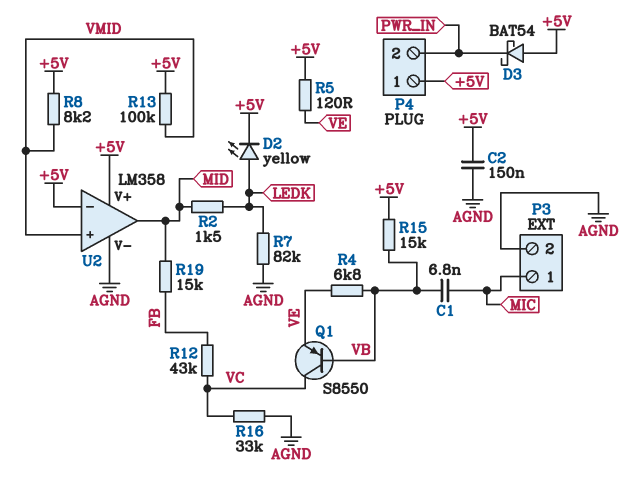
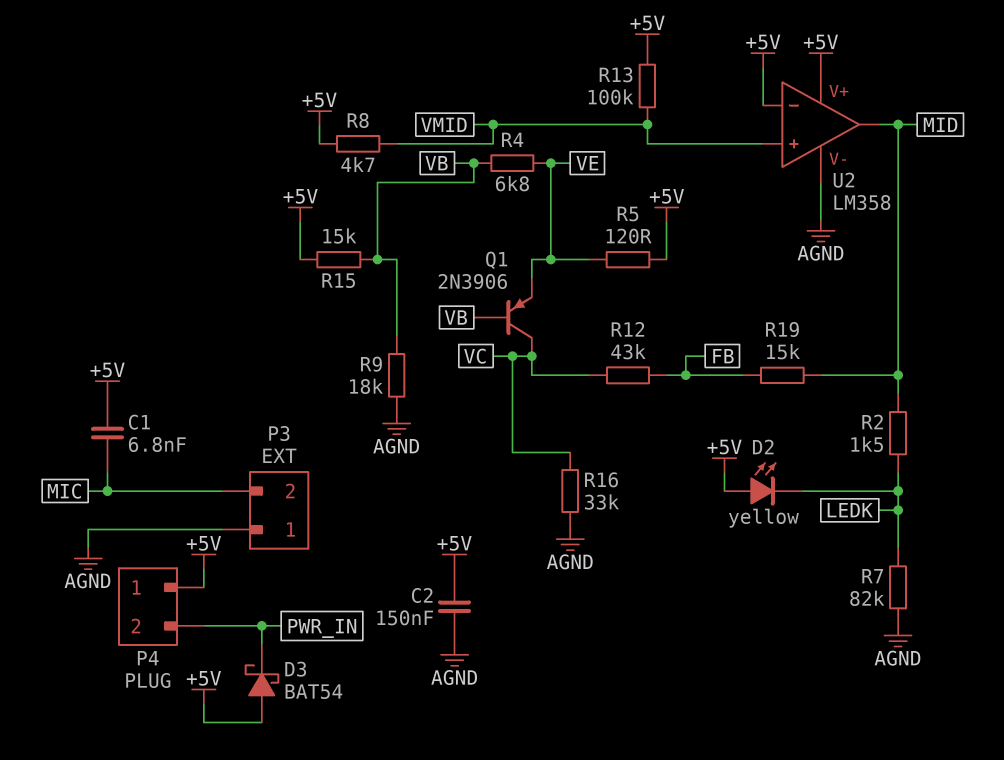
C1: 6.8nF (MIC, VB) -> 6.8nF (+5V, MIC)
D2: LED yellow (A LEDK, K +5V) -> LED yellow (A +5V, K LEDK)
P3 pin 1: MIC -> AGND
P3 pin 2: AGND -> MIC
Q1: PNP S8550 (B VB, C VC, E VE) -> PNP 2N3906 (B VB, C VC, E VE)
R8: 8.2k (+5V, VMID) -> 4.7k (+5V, VMID)
R9: none -> 18k (AGND, VB)

